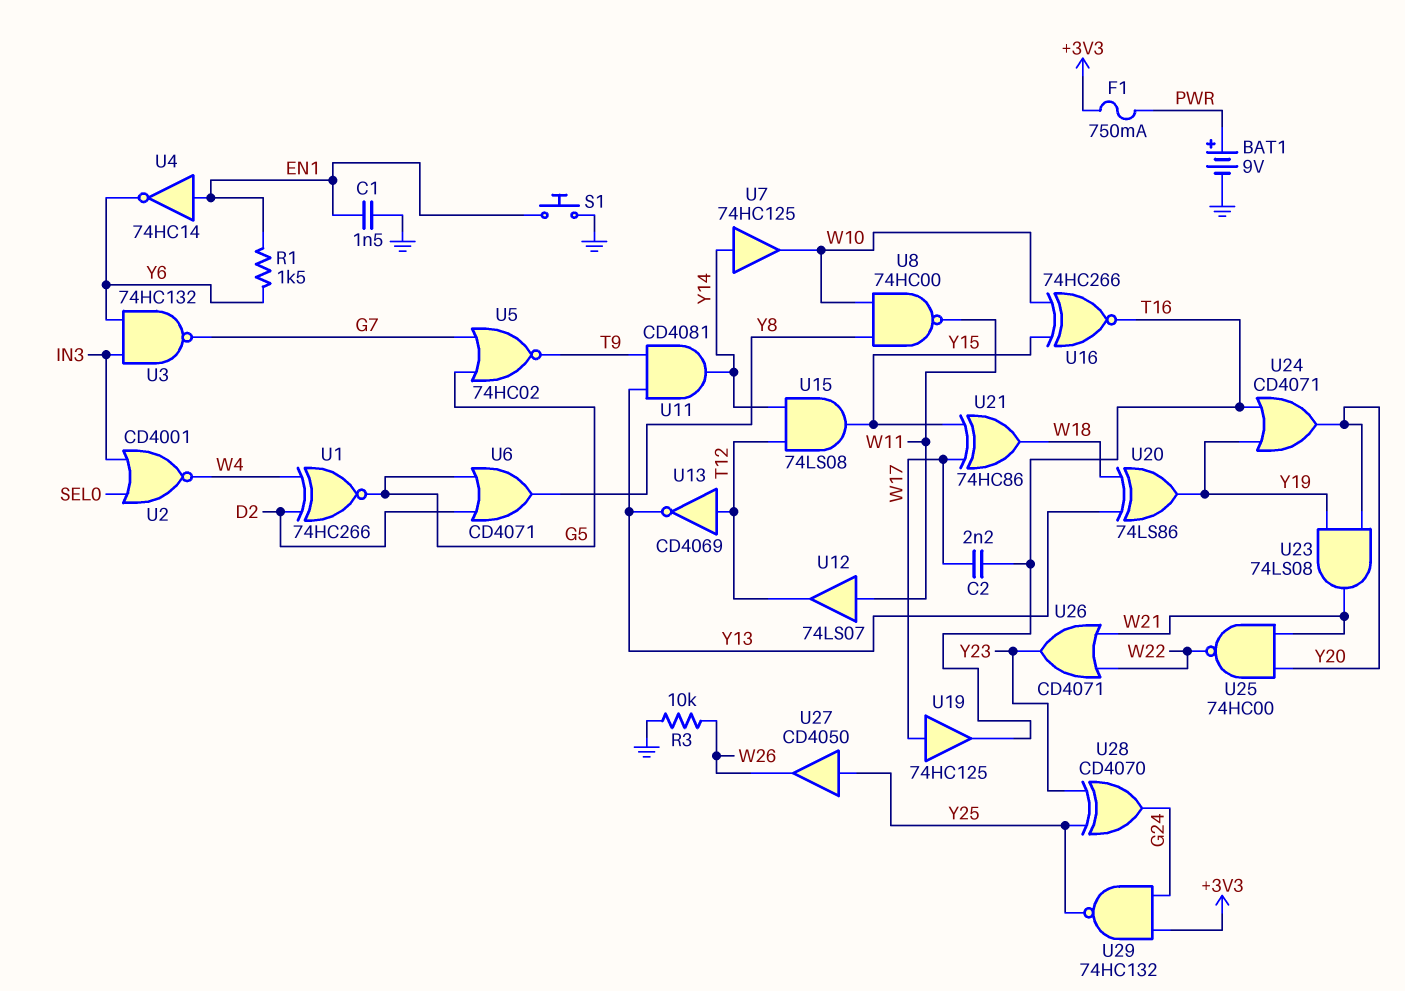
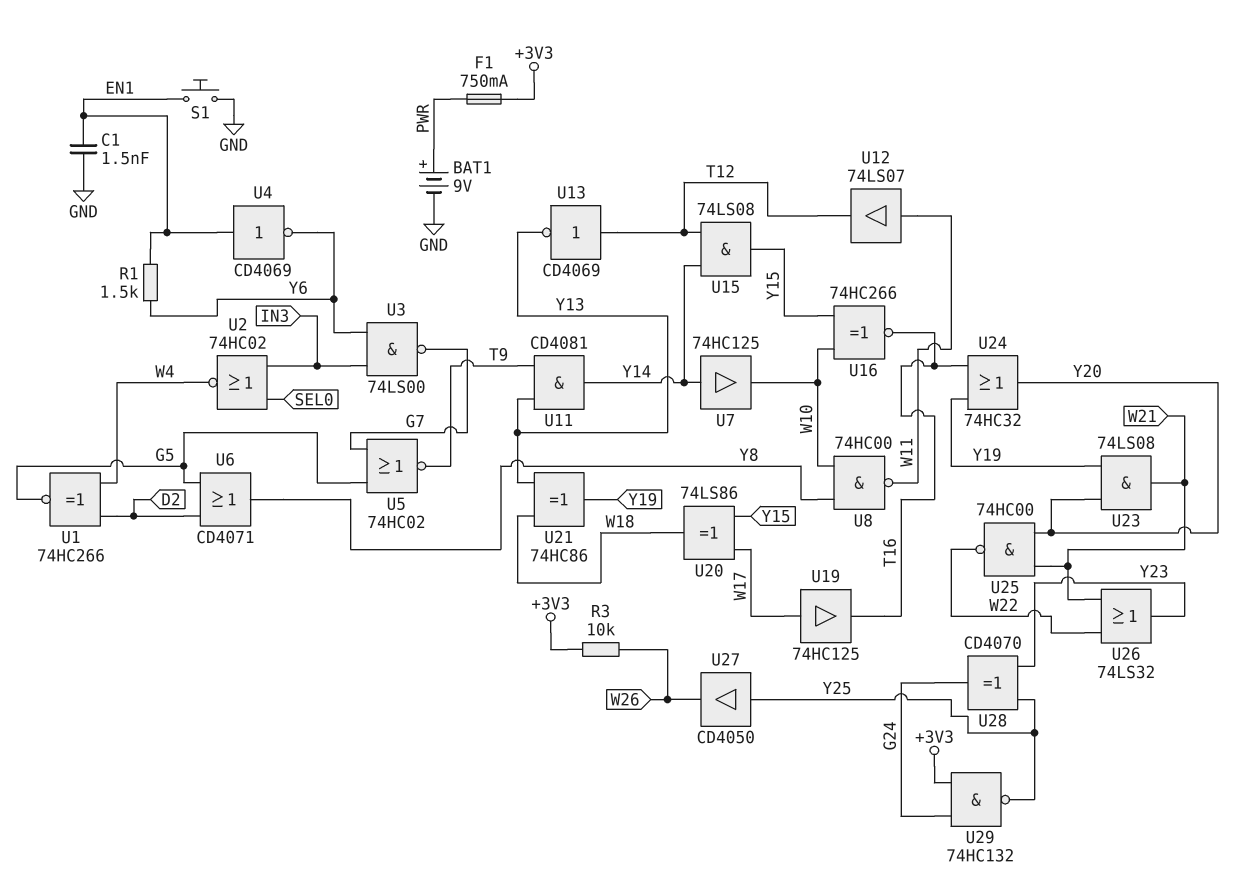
C2: 2.2nF (T16, W17) -> none
R3: 10k (GND, W26) -> 10k (+3V3, W26)
U2: NOR CD4001 (in IN3, in SEL0, out W4) -> NOR 74HC02 (in IN3, in SEL0, out W4)
U3: NAND 74HC132 (in IN3, in Y6, out G7) -> NAND 74LS00 (in IN3, in Y6, out G7)
U4: NOT 74HC14 (in EN1, out Y6) -> NOT CD4069 (in EN1, out Y6)
U20: XOR 74LS86 (in W18, in Y13, out Y19) -> XOR 74LS86 (in W17, in Y15, out W18)
U21: XOR 74HC86 (in W17, in Y15, out W18) -> XOR 74HC86 (in W18, in Y13, out Y19)
U24: OR CD4071 (in T16, in Y19, out Y20) -> OR 74HC32 (in T16, in Y19, out Y20)
U26: OR CD4071 (in W21, in W22, out Y23) -> OR 74LS32 (in W21, in W22, out Y23)

